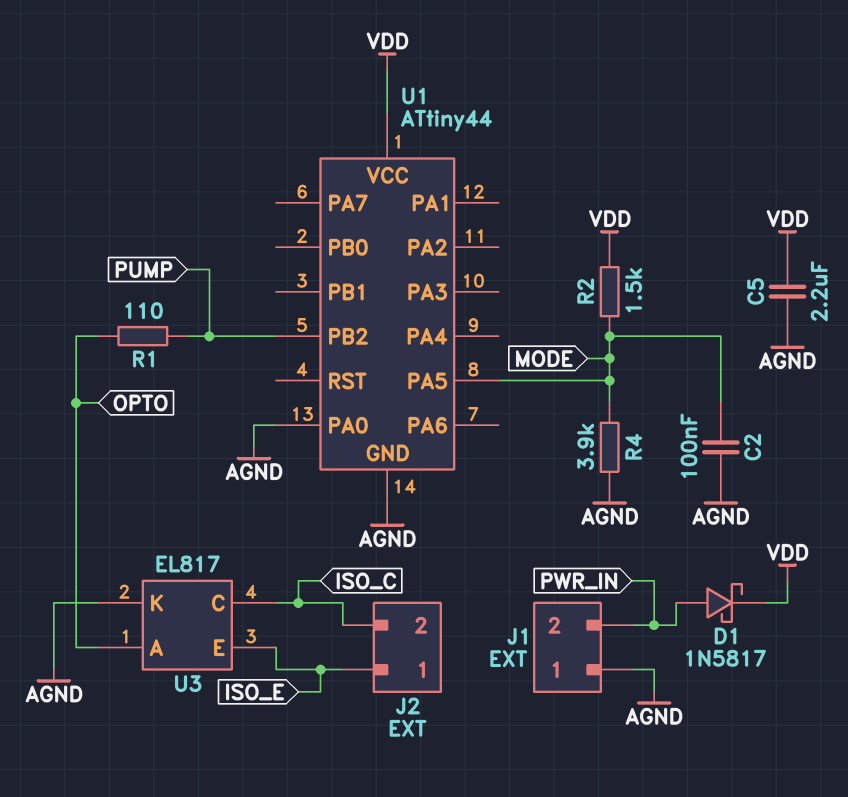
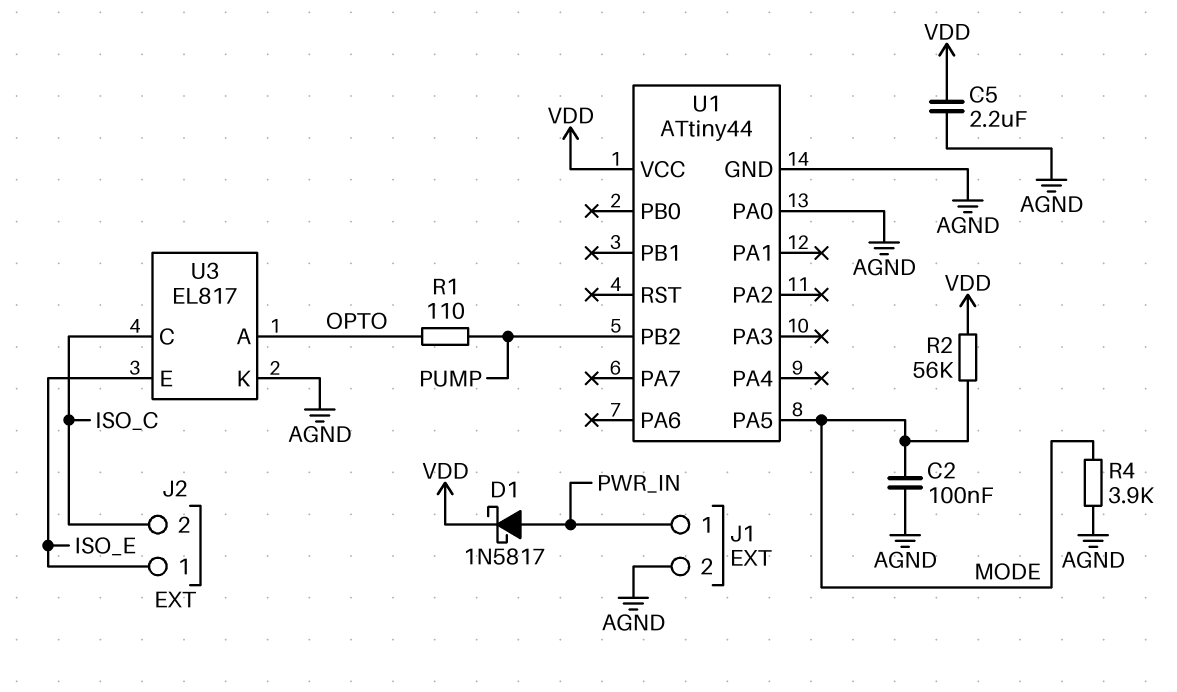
J1 pin 1: AGND -> PWR_IN
J1 pin 2: PWR_IN -> AGND
R2: 1.5k (MODE, VDD) -> 56k (MODE, VDD)

